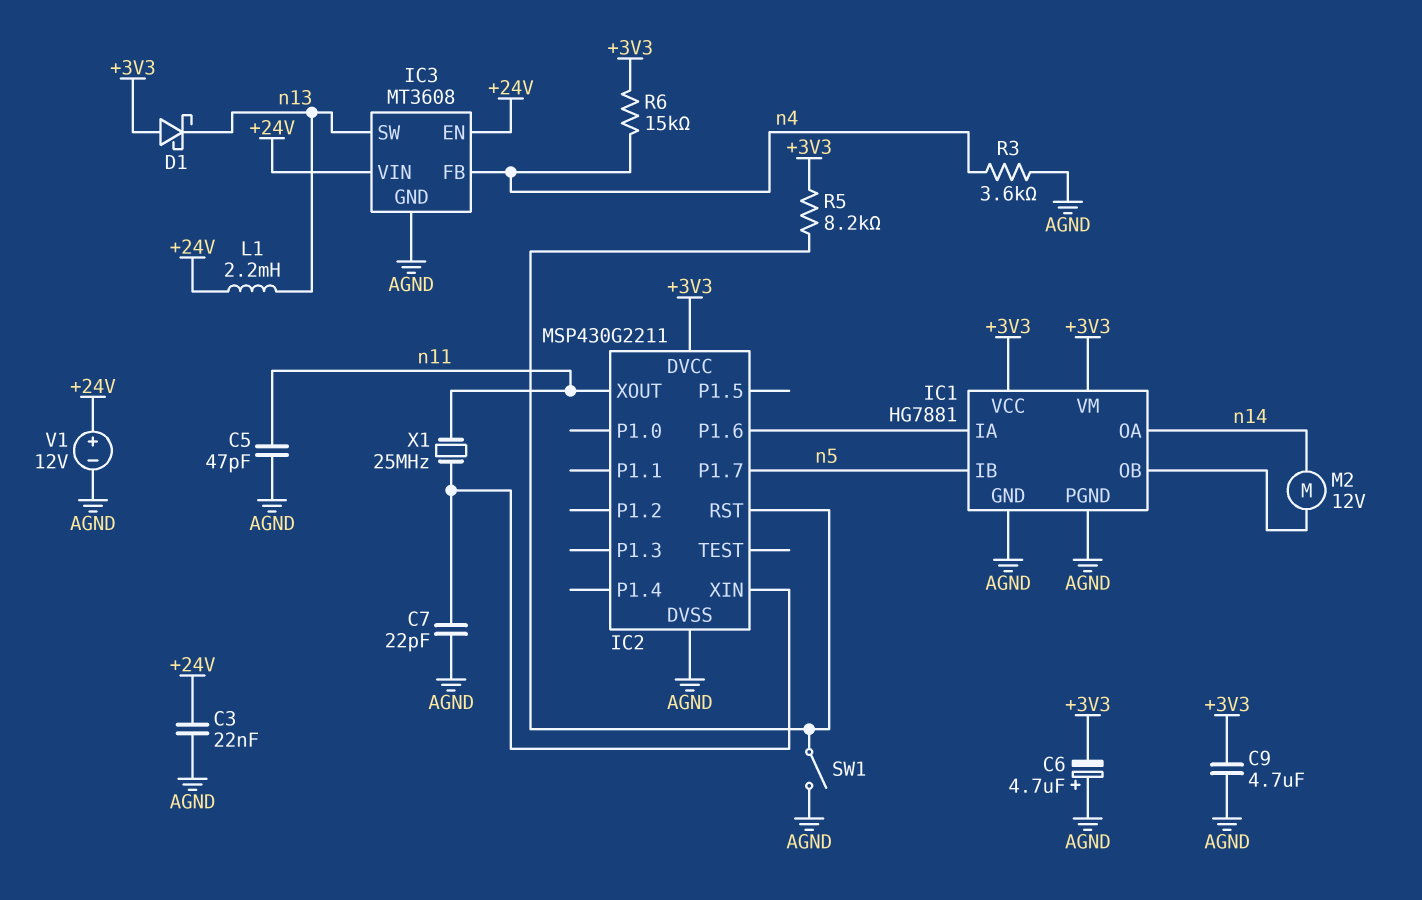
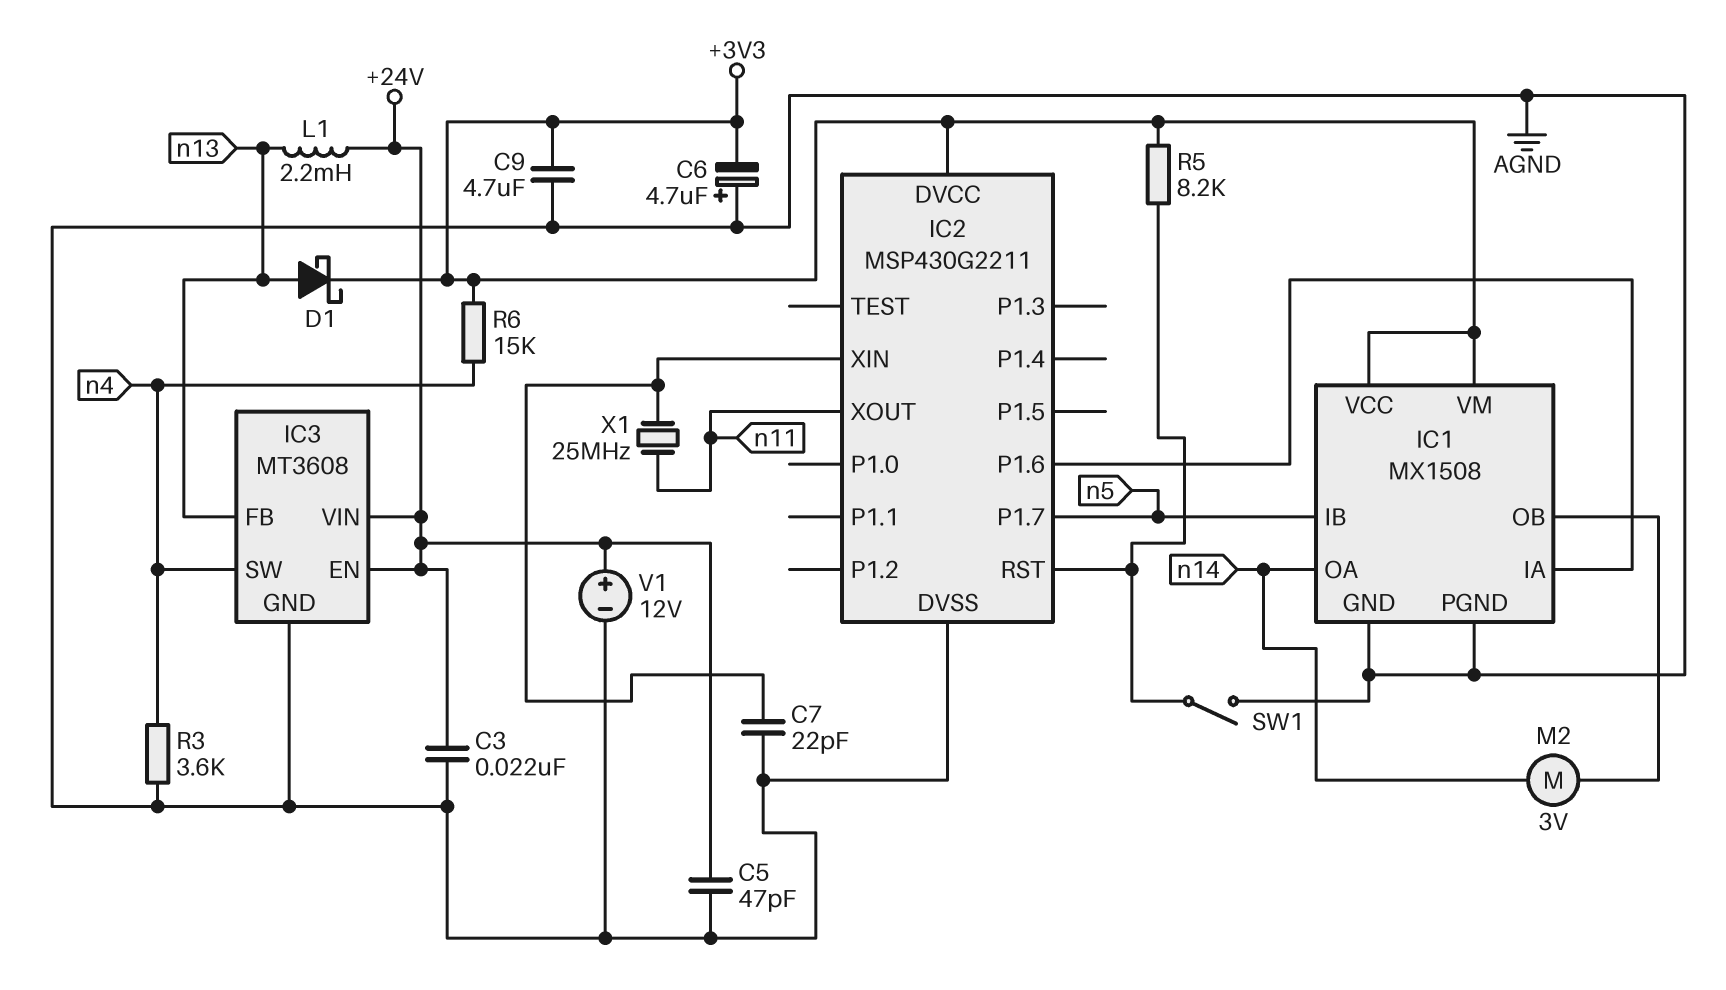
C5: 47pF (AGND, n11) -> 47pF (+24V, AGND)
D1: schottky (A +3V3, K n13) -> schottky (A n13, K +3V3)
IC1: HG7881 -> MX1508
IC3 pin FB: n4 -> n13
IC3 pin SW: n13 -> n4
M2: motor 12V (IC1/OB, n14) -> motor 3V (IC1/OB, n14)

